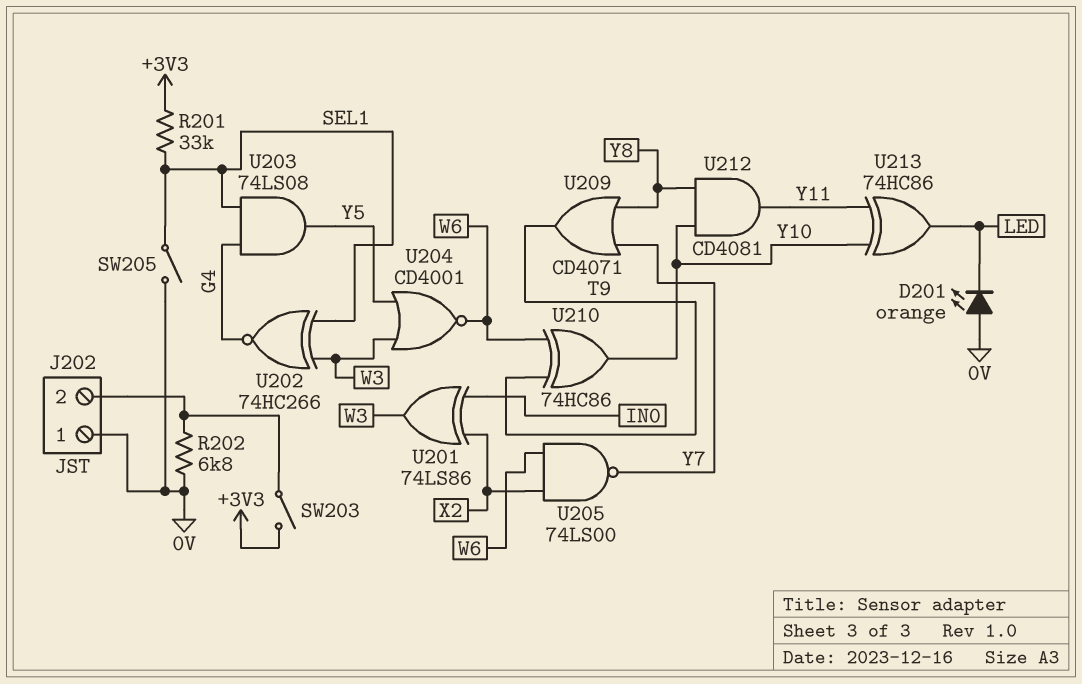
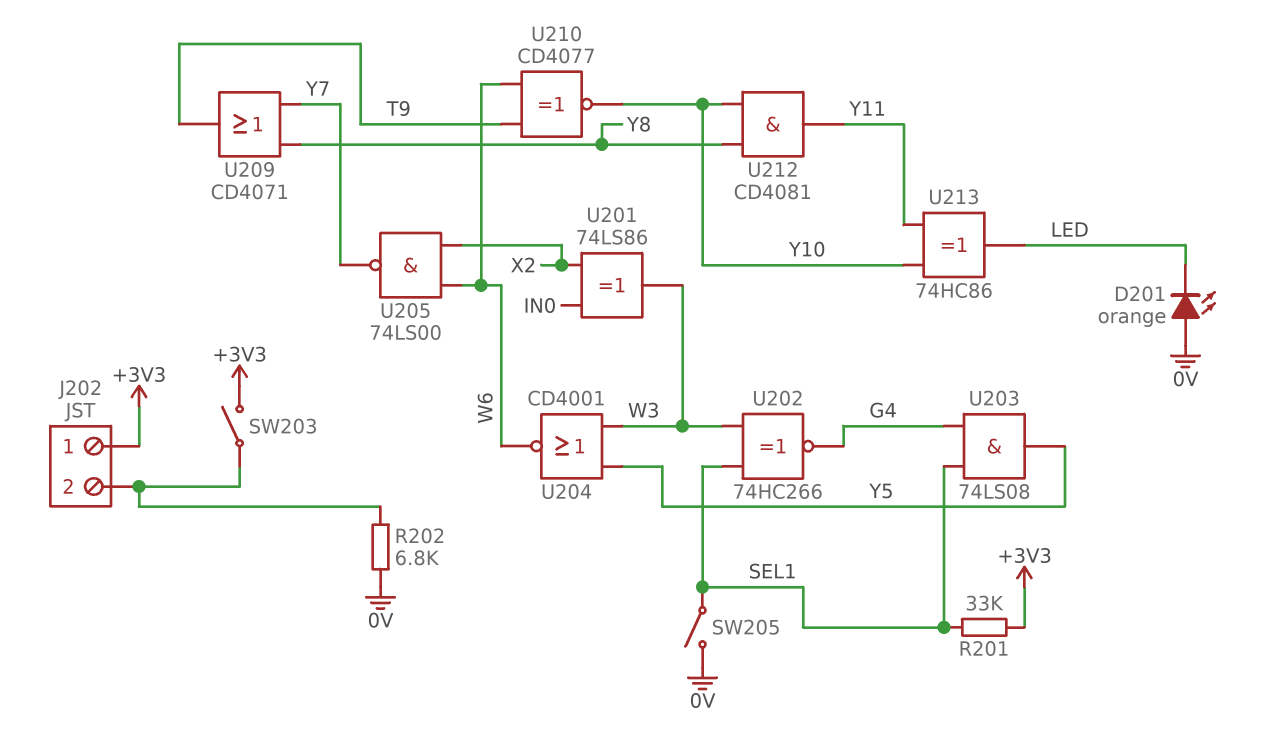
J202 pin 1: 0V -> +3V3
U210: XOR 74HC86 (in T9, in W6, out Y10) -> XNOR CD4077 (in T9, in W6, out Y10)

